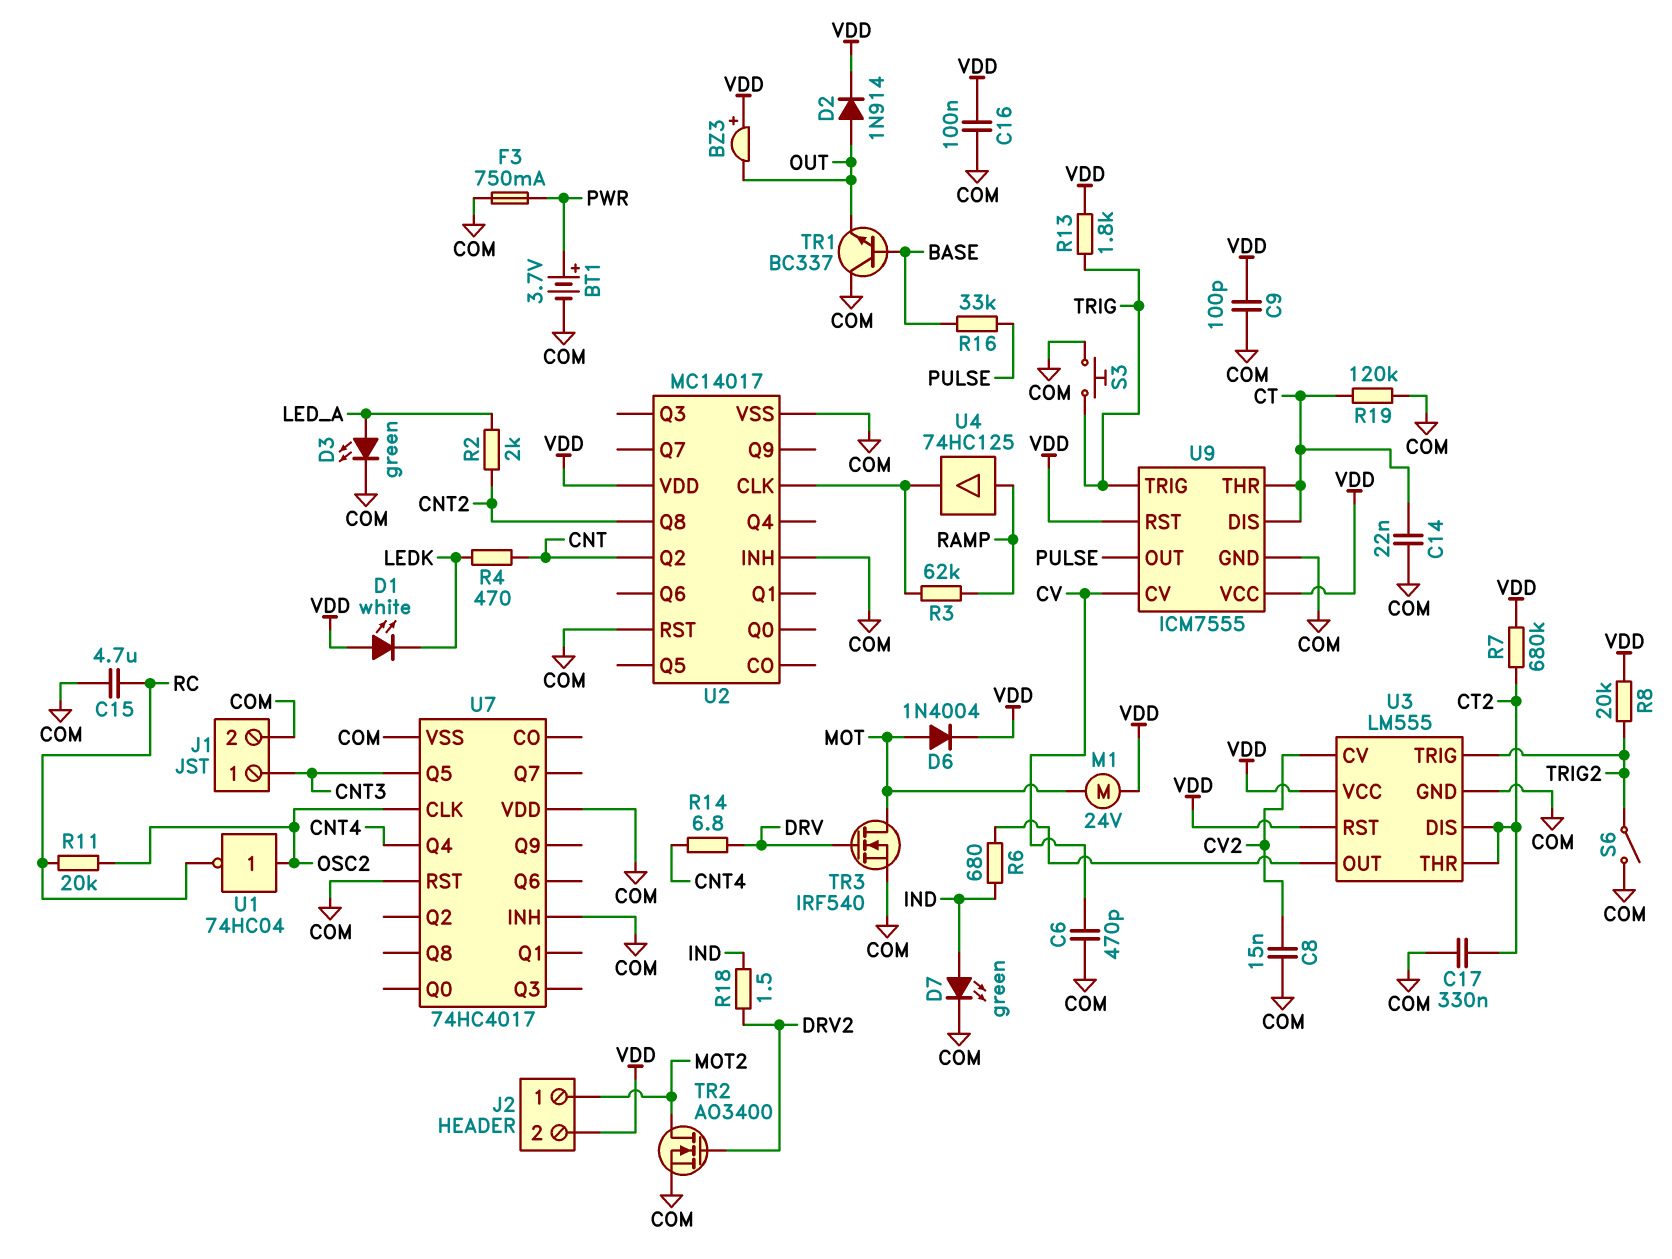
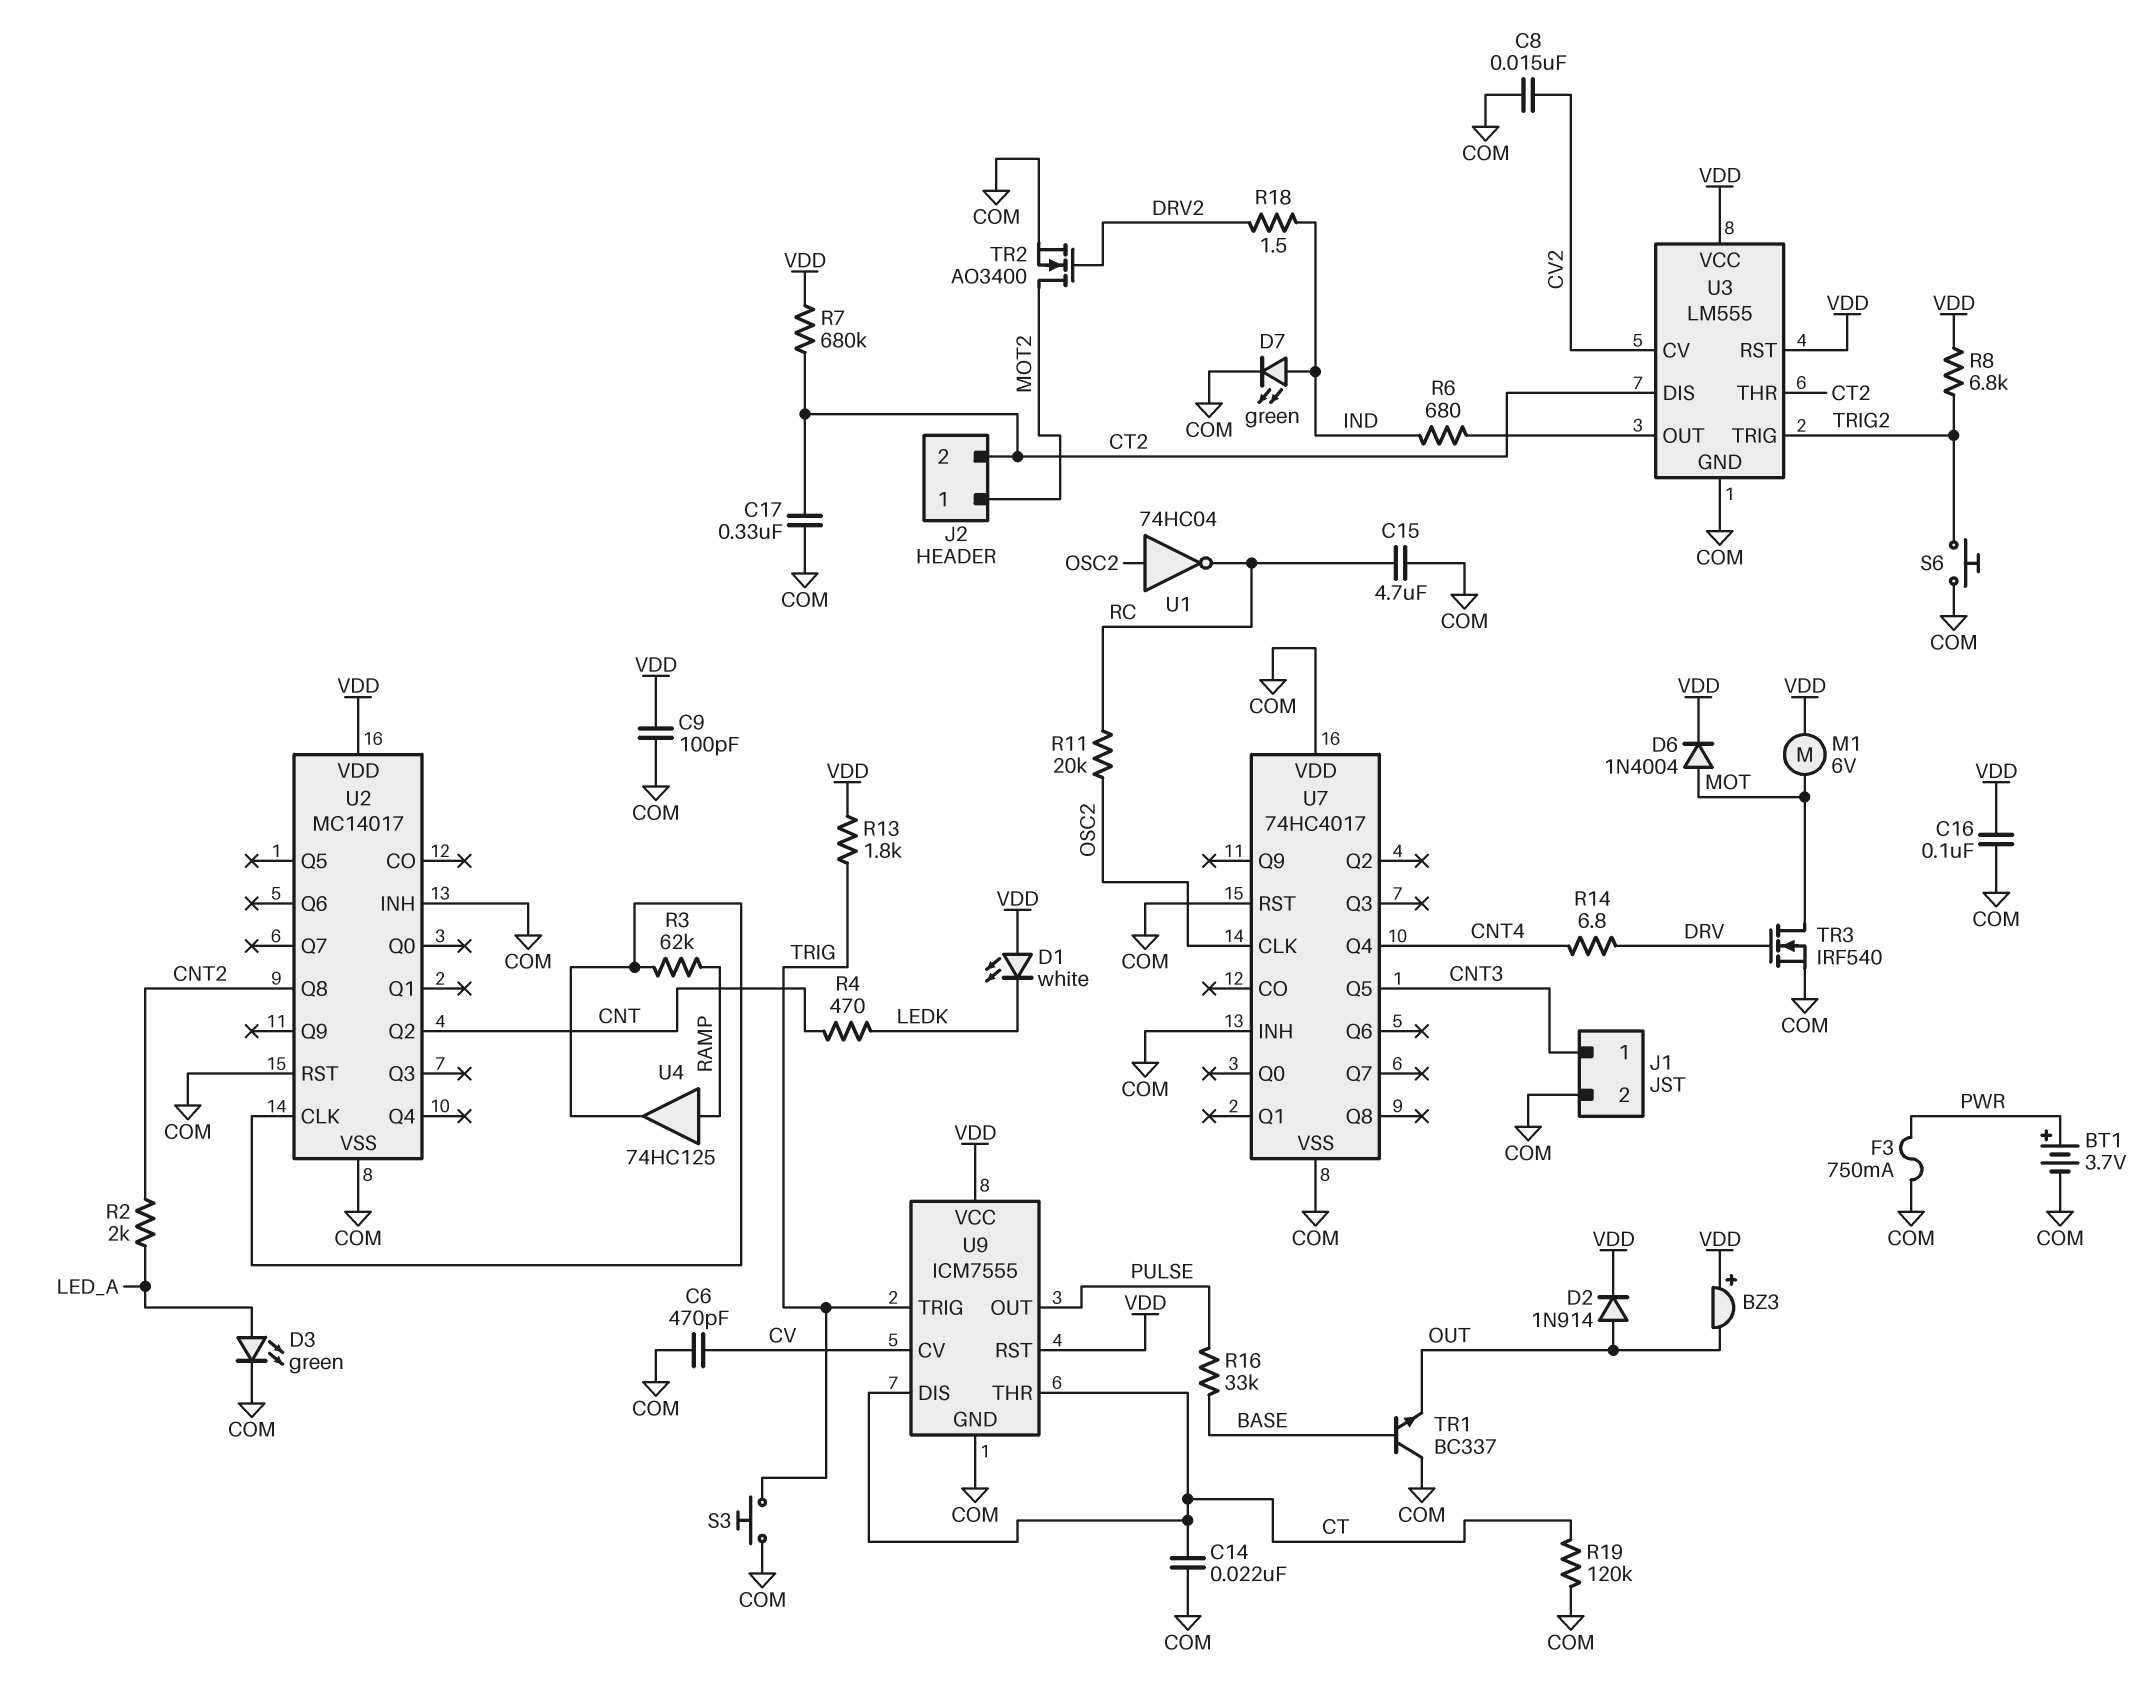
J2 pin 2: VDD -> CT2
M1: motor 24V (MOT, VDD) -> motor 6V (MOT, VDD)
R8: 20k (TRIG2, VDD) -> 6.8k (TRIG2, VDD)
S6: switch (COM, TRIG2) -> button (COM, TRIG2)

